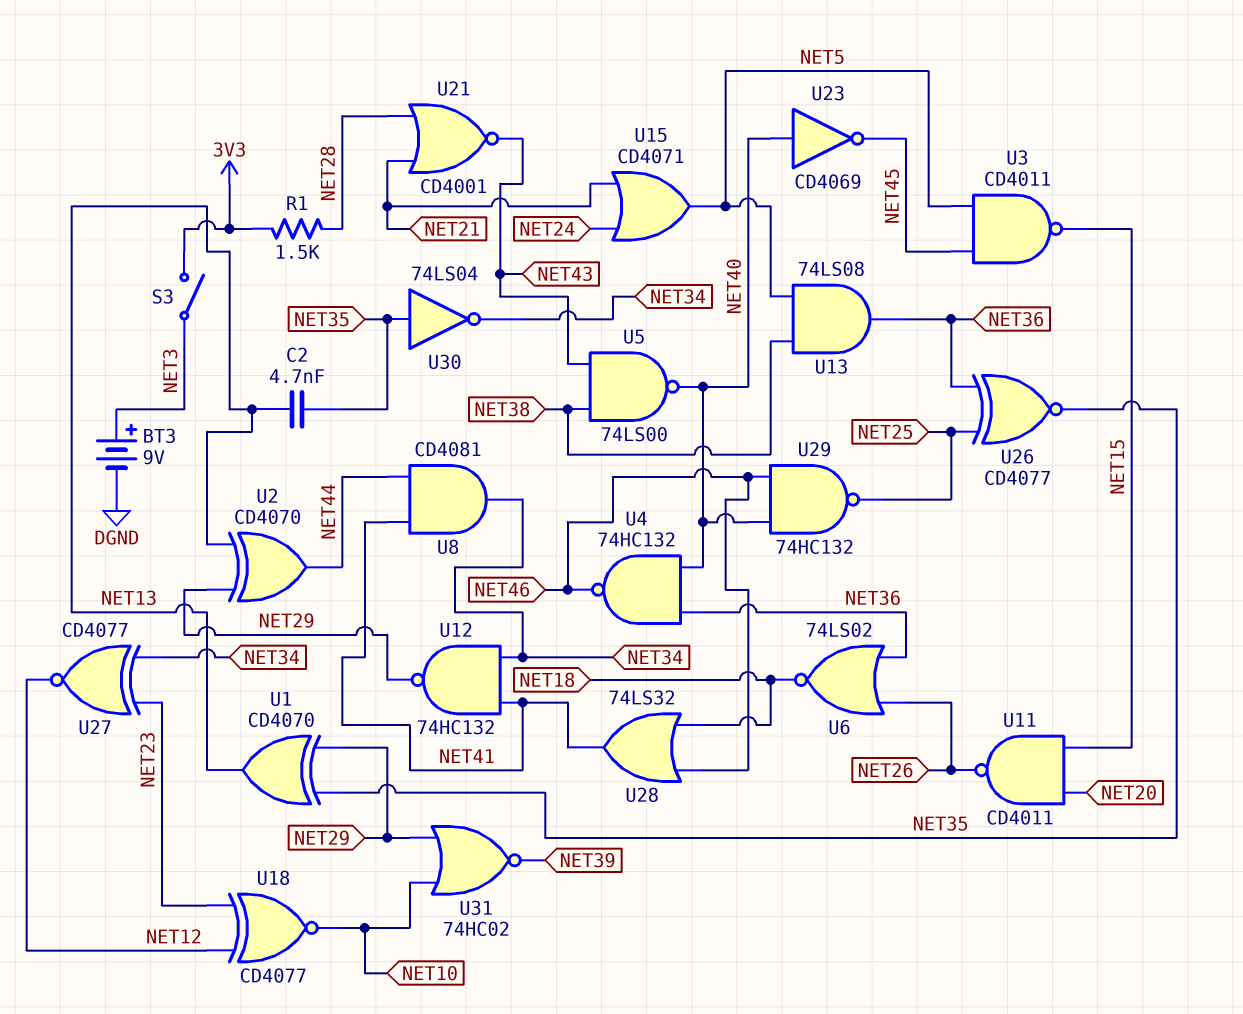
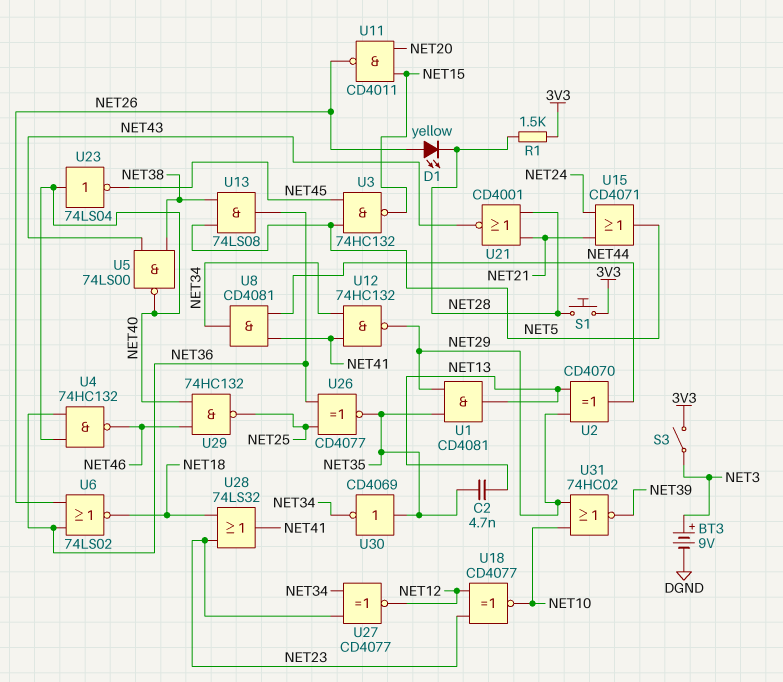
D1: none -> LED yellow (A NET26, K NET28)
S1: none -> button (3V3, NET28)
U1: XOR CD4070 (in NET29, in NET35, out NET13) -> AND CD4081 (in NET29, in NET35, out NET13)
U3: NAND CD4011 (in NET5, in NET45, out NET15) -> NAND 74HC132 (in NET5, in NET45, out NET15)
U23: NOT CD4069 (in NET40, out NET45) -> NOT 74LS04 (in NET40, out NET45)
U28: OR 74LS32 (in NET18, in NET46, out NET41) -> OR 74LS32 (in NET18, in NET23, out NET41)
U30: NOT 74LS04 (in NET35, out NET34) -> NOT CD4069 (in NET35, out NET34)

